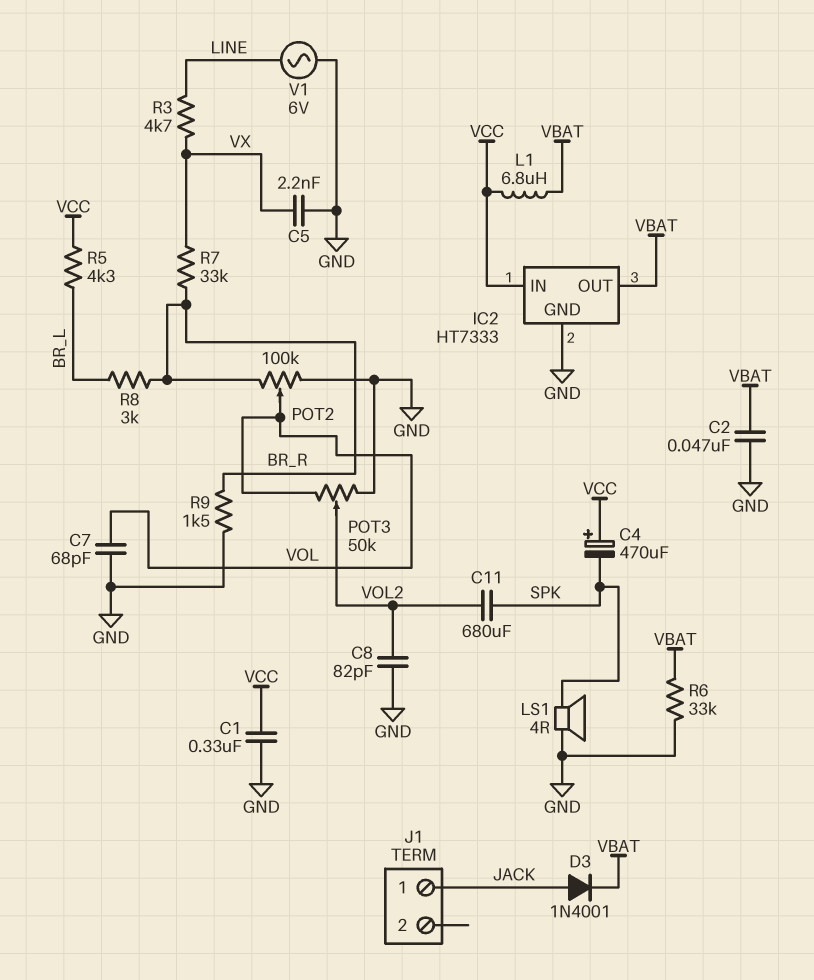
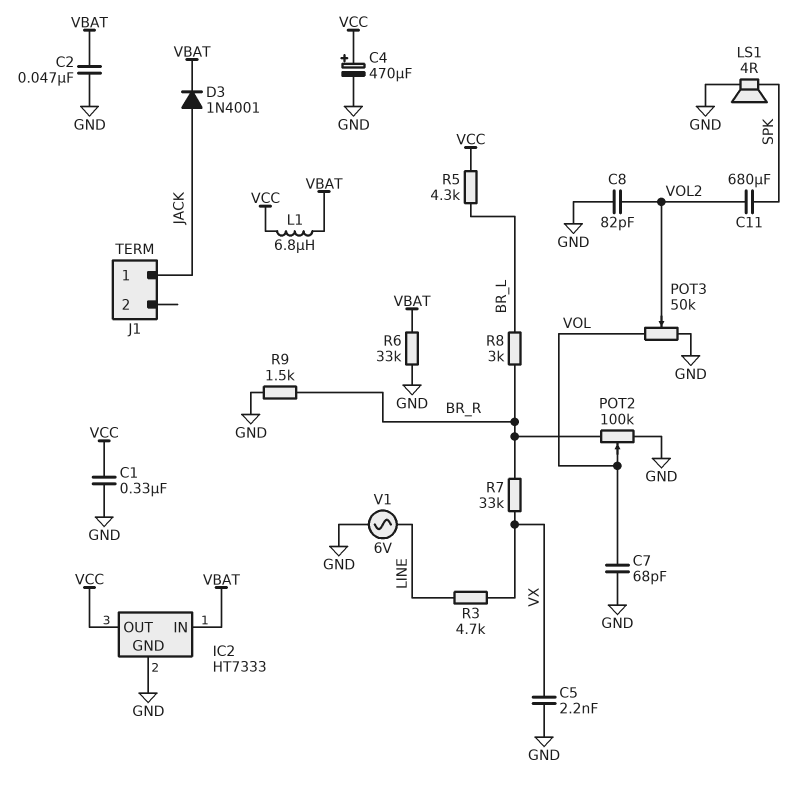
C4: 470uF (plus VCC, minus SPK) -> 470uF (plus VCC, minus GND)
IC2 pin IN: VCC -> VBAT
IC2 pin OUT: VBAT -> VCC

